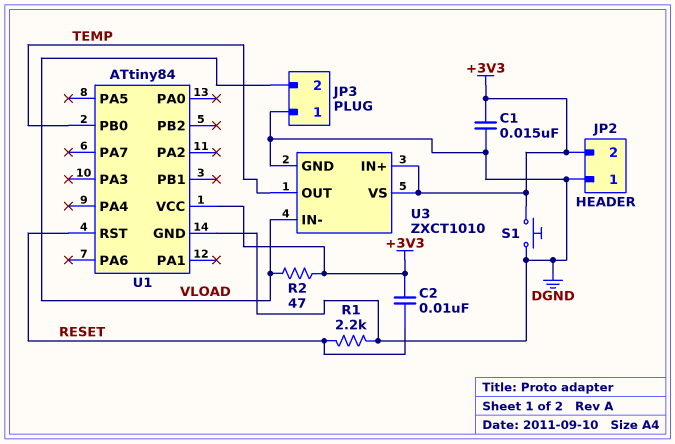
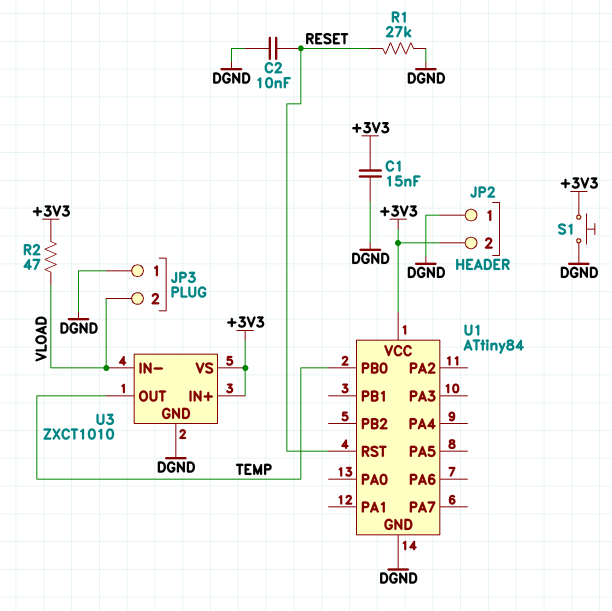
C2: 10nF (+3V3, RESET) -> 10nF (DGND, RESET)
R1: 2.2k (DGND, RESET) -> 27k (DGND, RESET)

